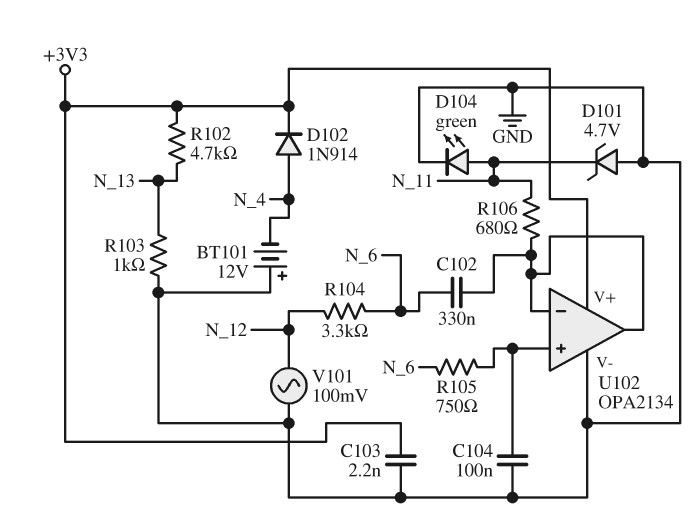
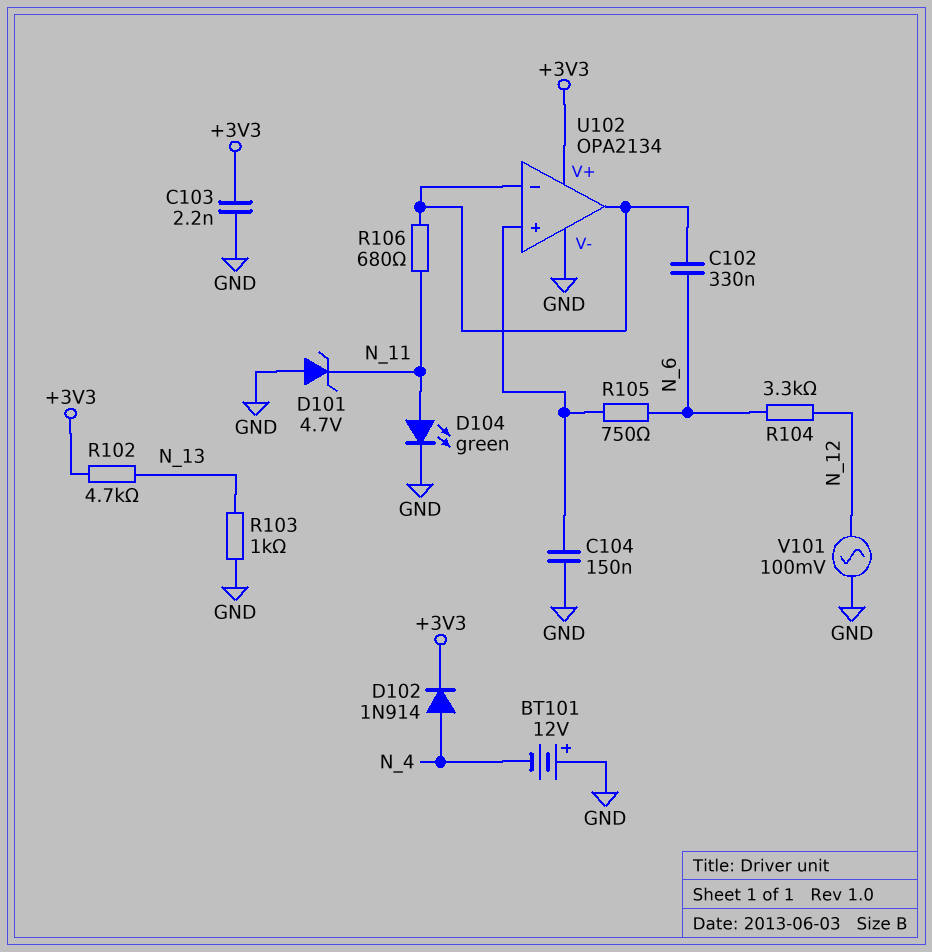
C104: 100nF (GND, U102/in+) -> 150nF (GND, U102/in+)

